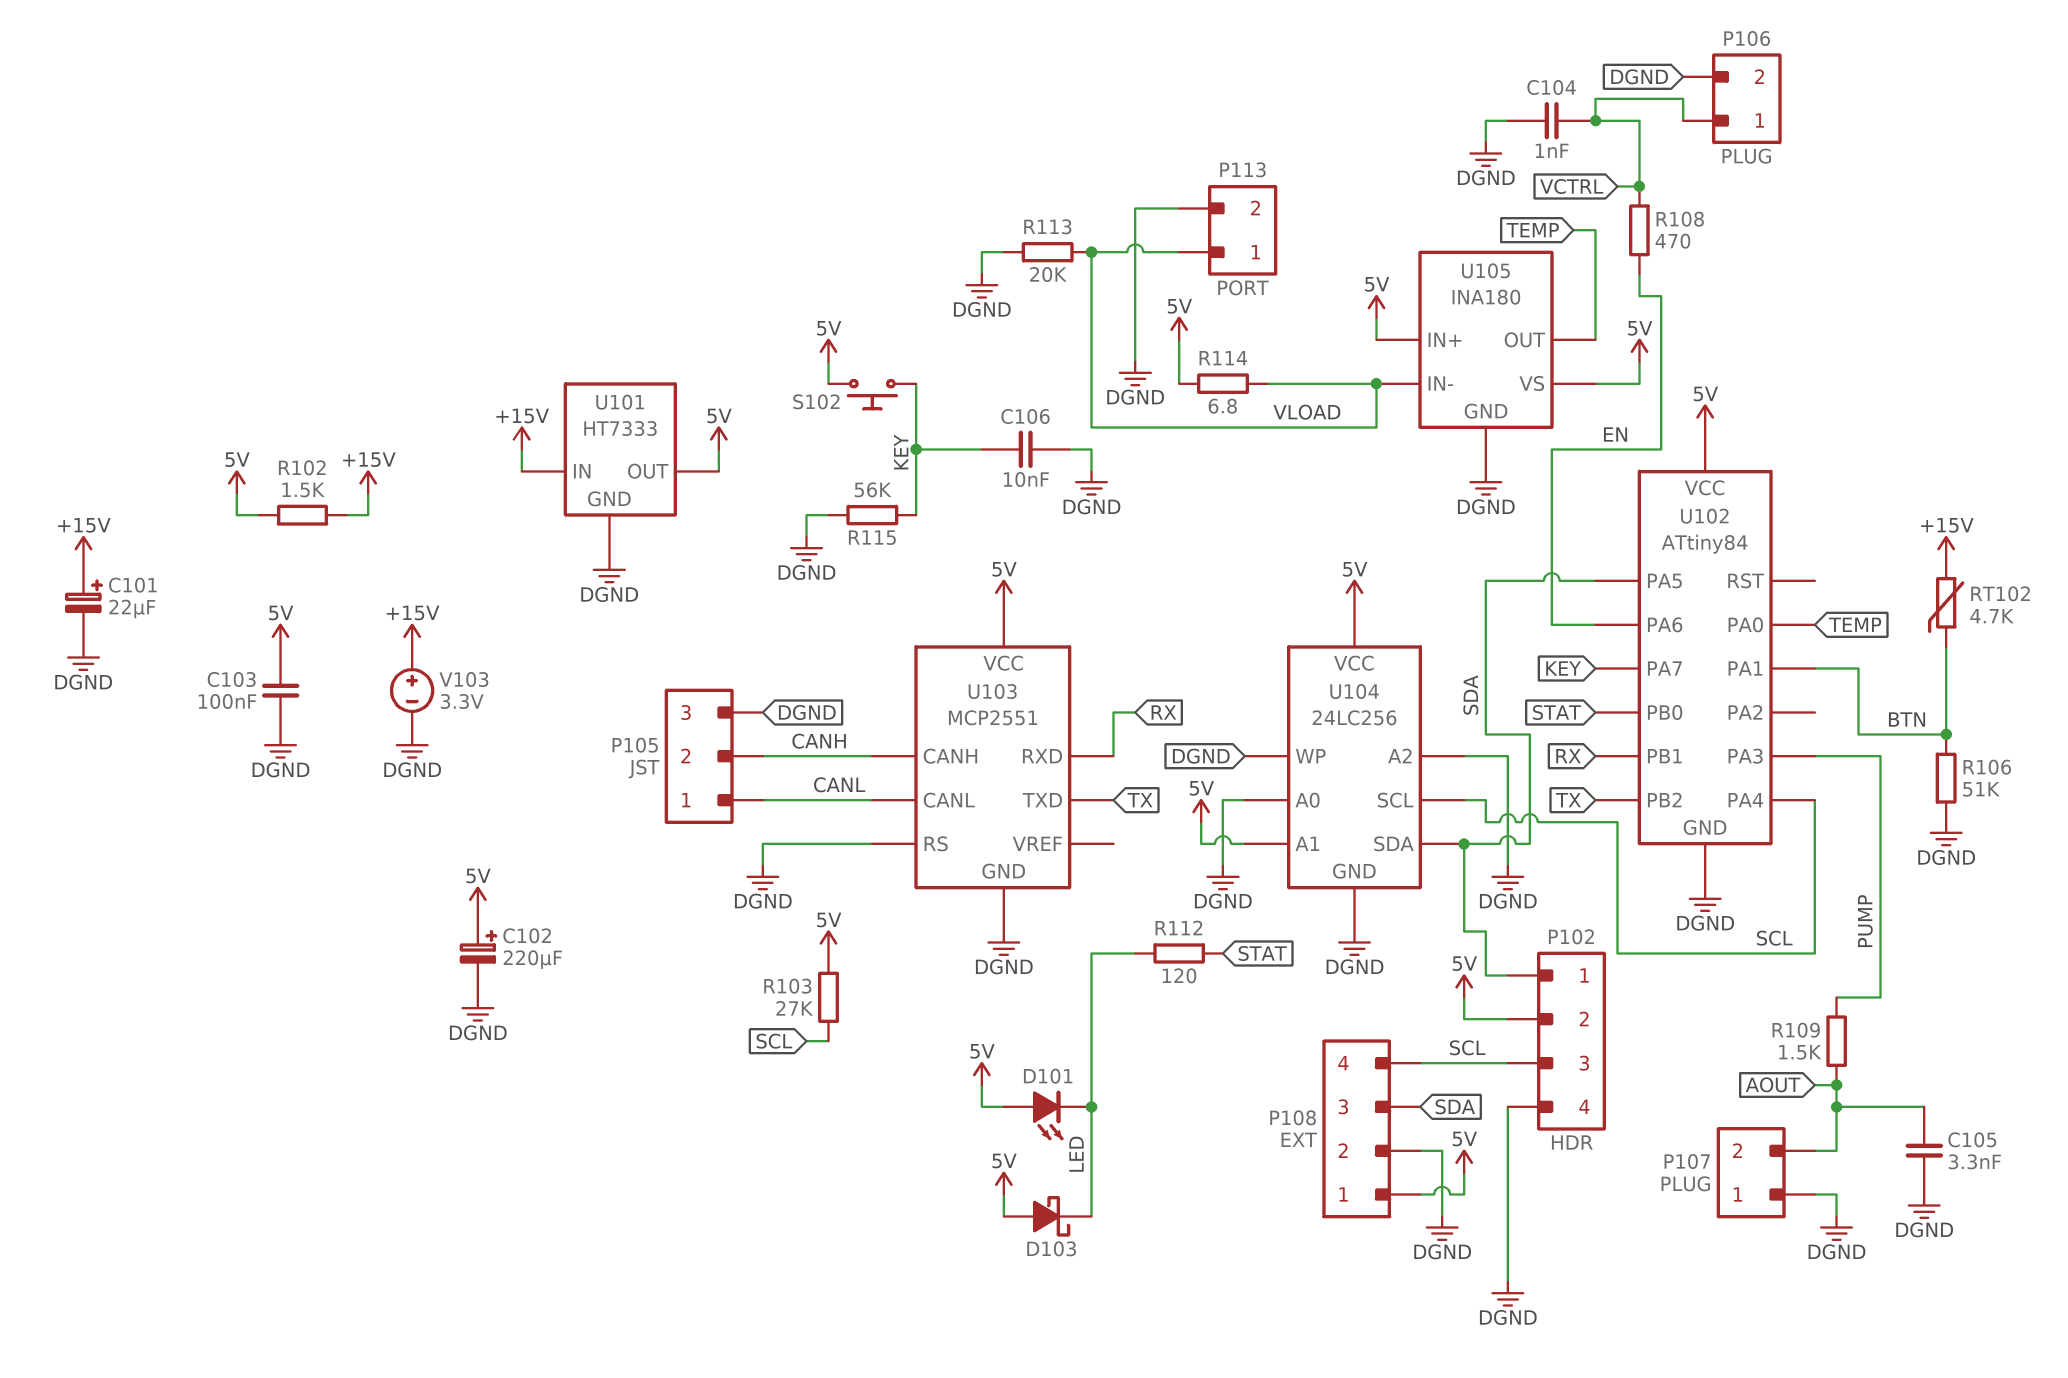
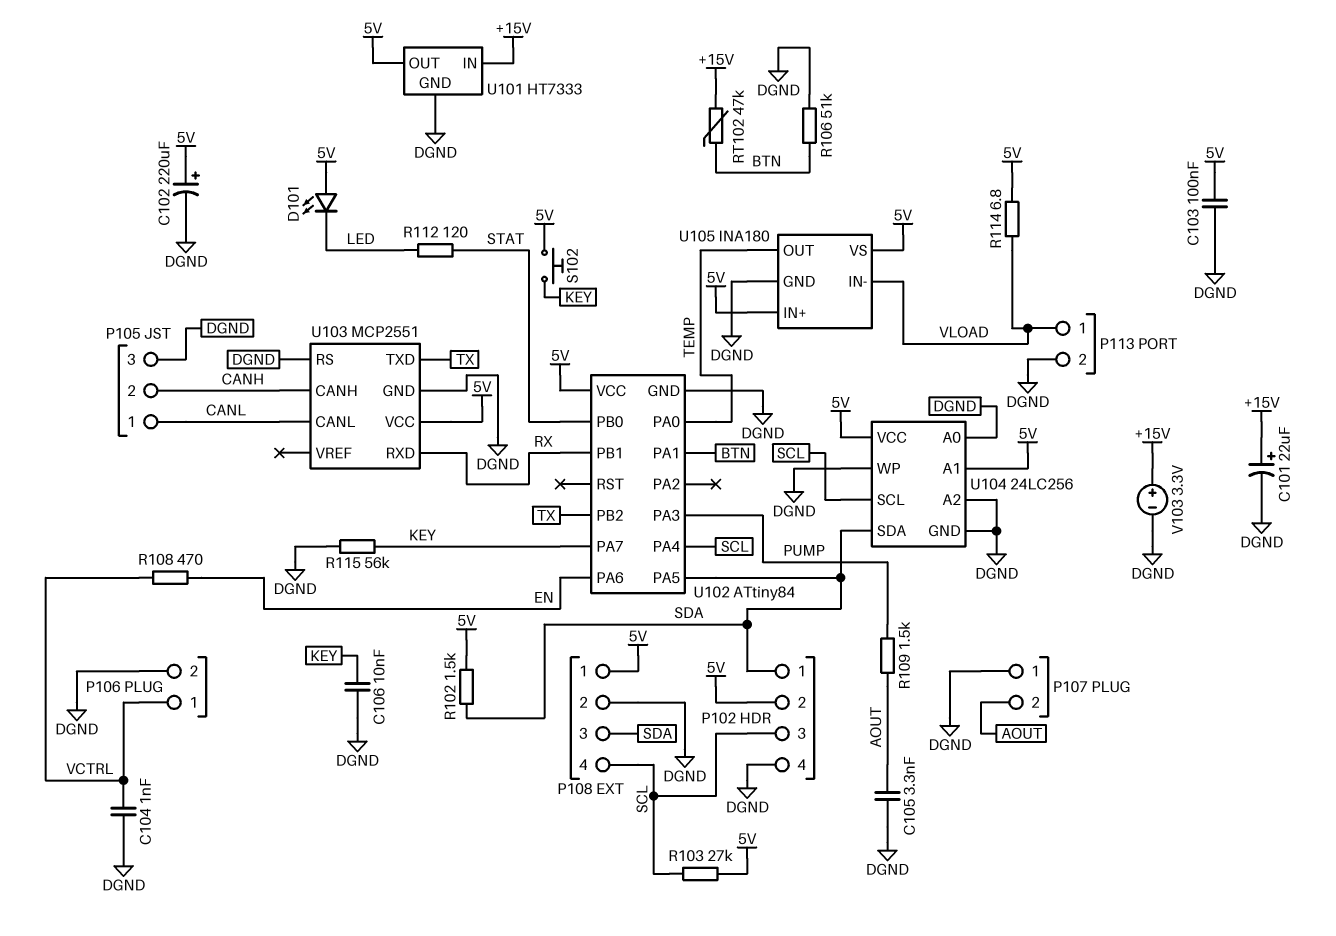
D103: schottky (A 5V, K LED) -> none
R102: 1.5k (+15V, 5V) -> 1.5k (5V, SDA)
R113: 20k (DGND, VLOAD) -> none
RT102: 4.7k (+15V, BTN) -> 47k (+15V, BTN)

